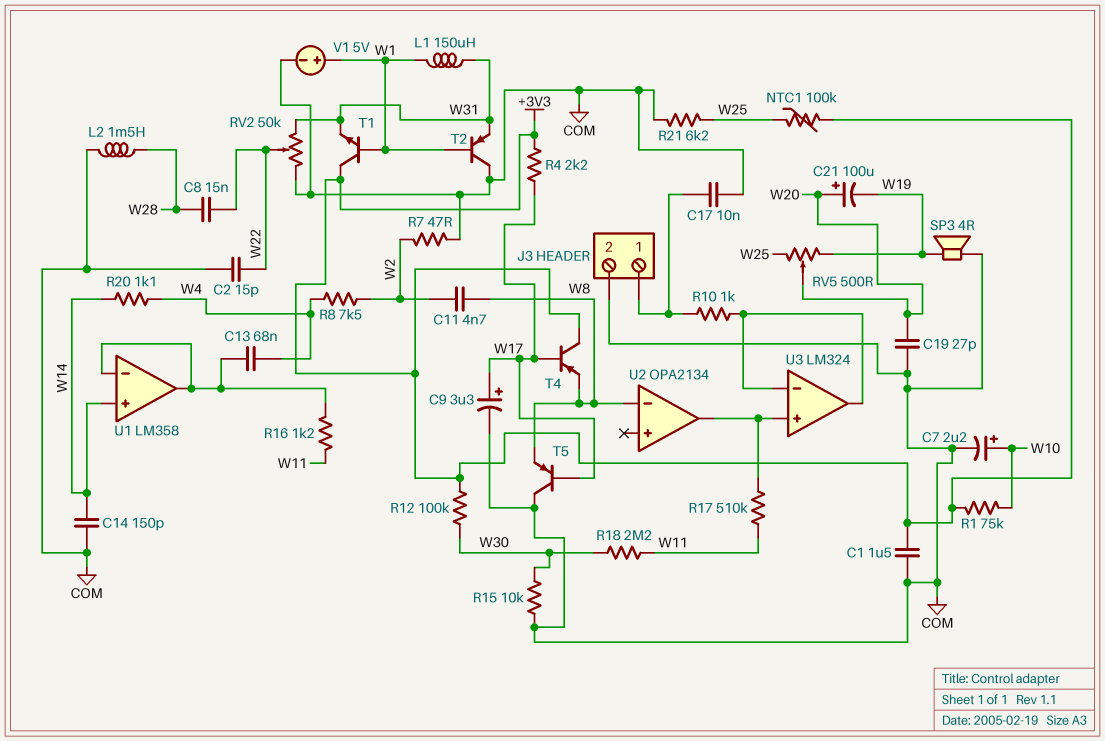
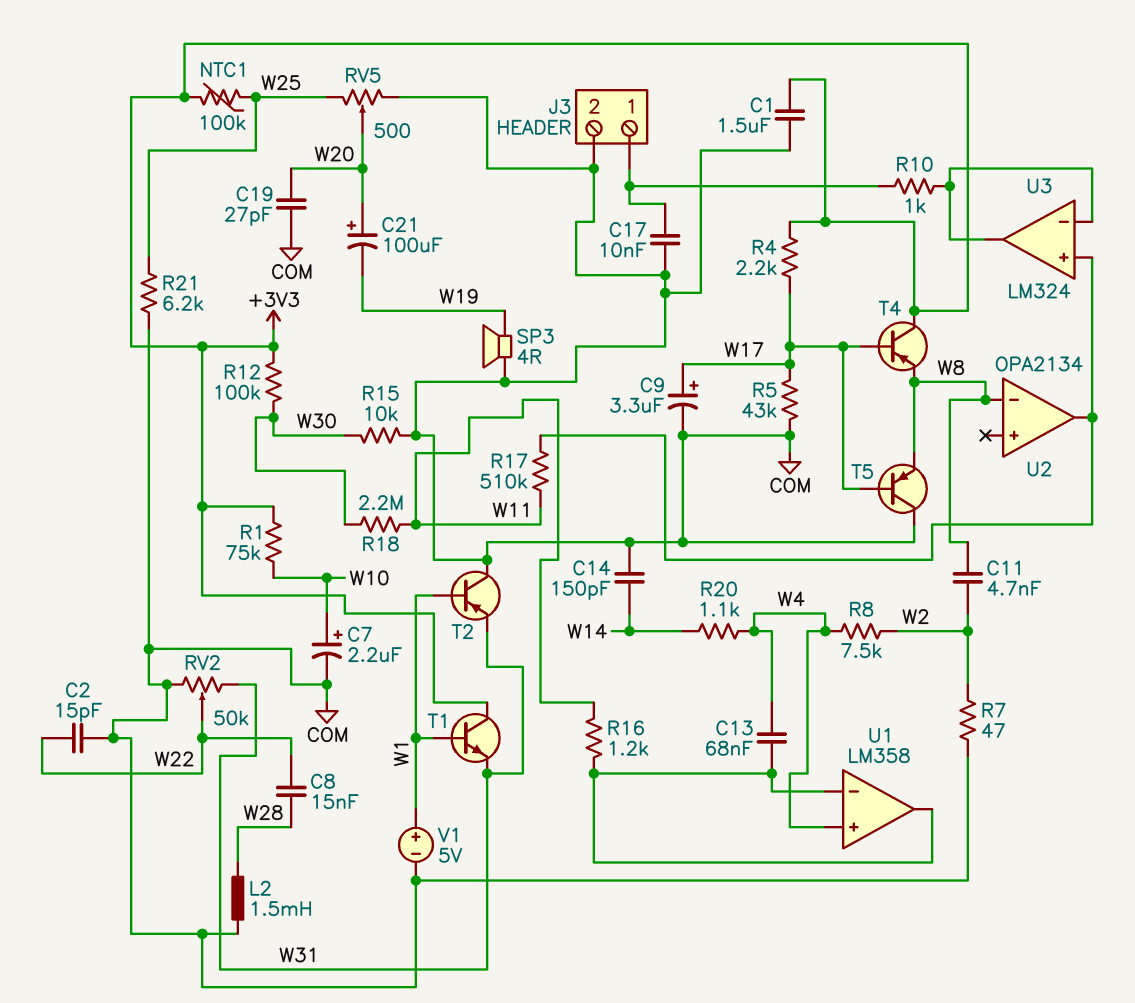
L1: 150uH (W1, W31) -> none
R5: none -> 43k (COM, W17)
RV5: 500 (W19, W25, wiper W20) -> 500 (COM, W25, wiper W20)
U1 pin in+: W14 -> W4

